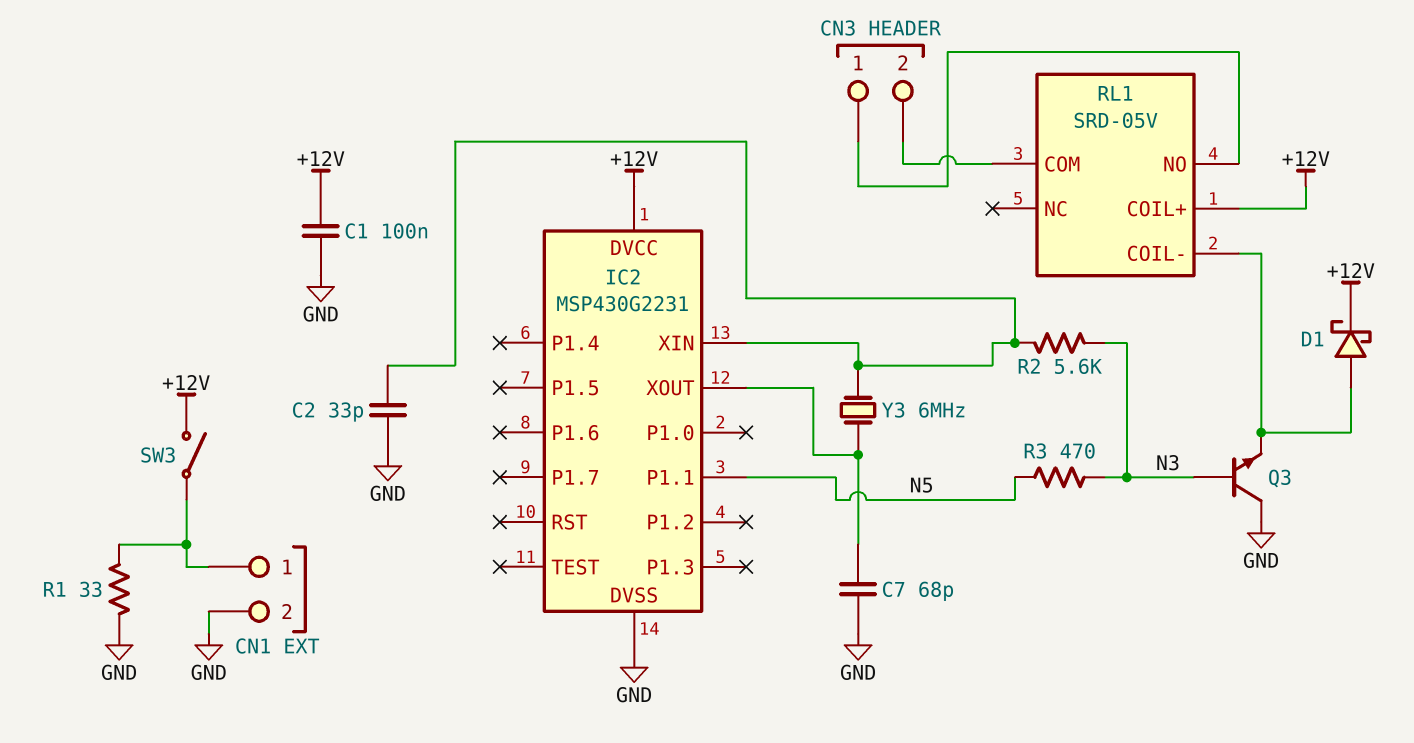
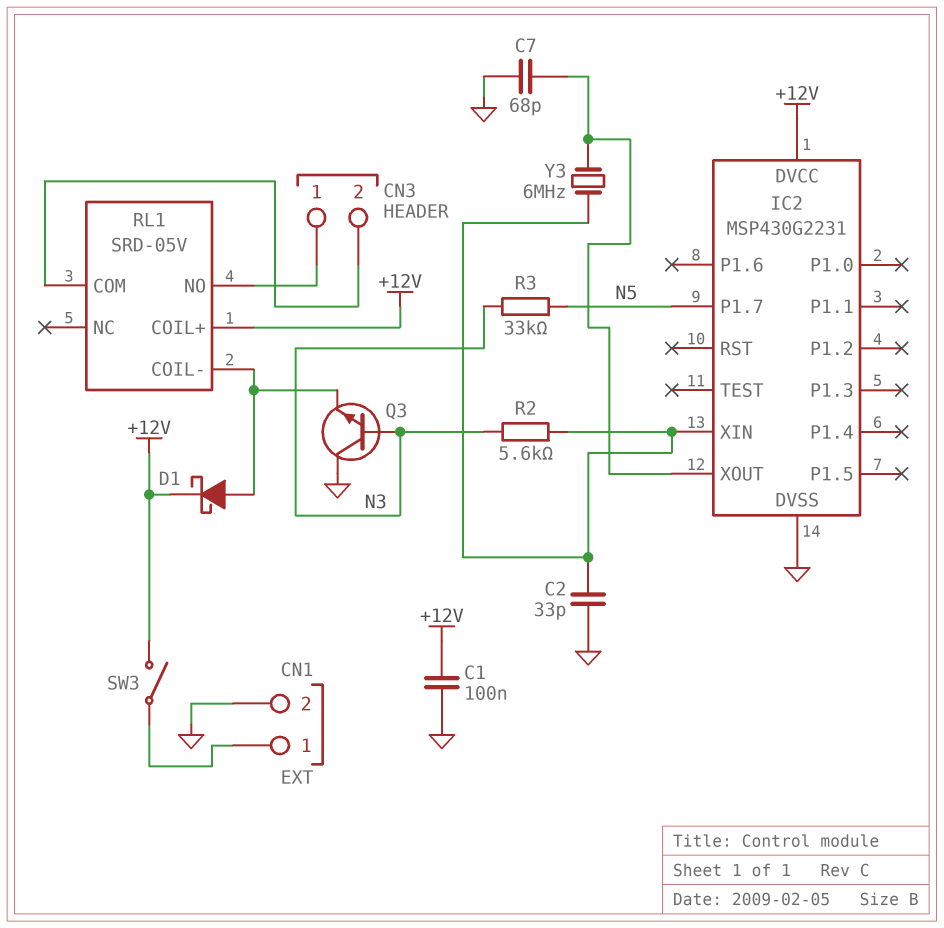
IC2 pin P1.1: N5 -> none
IC2 pin P1.7: none -> N5
R1: 33 (CN1/1, GND) -> none
R3: 470 (N3, N5) -> 33k (N3, N5)

